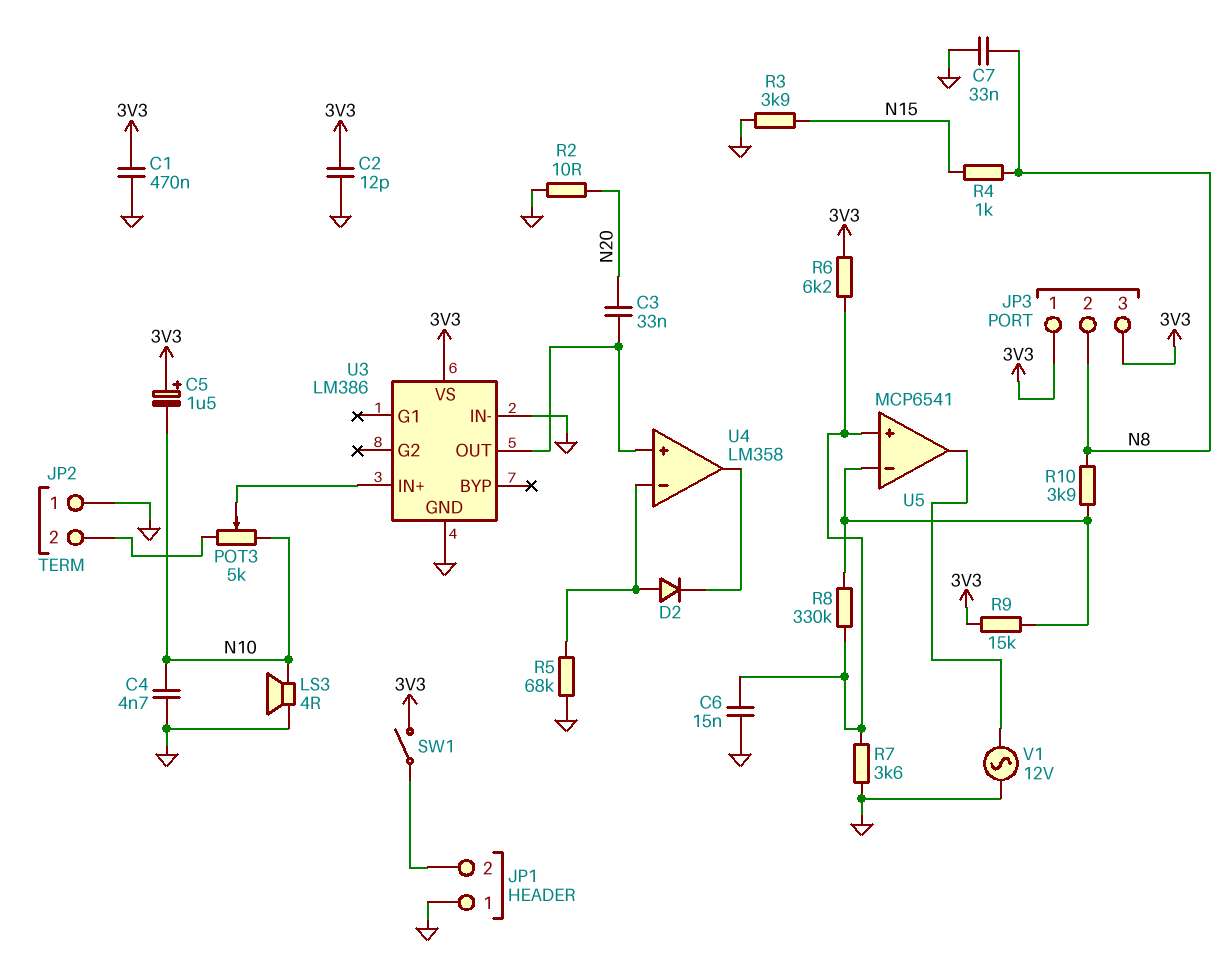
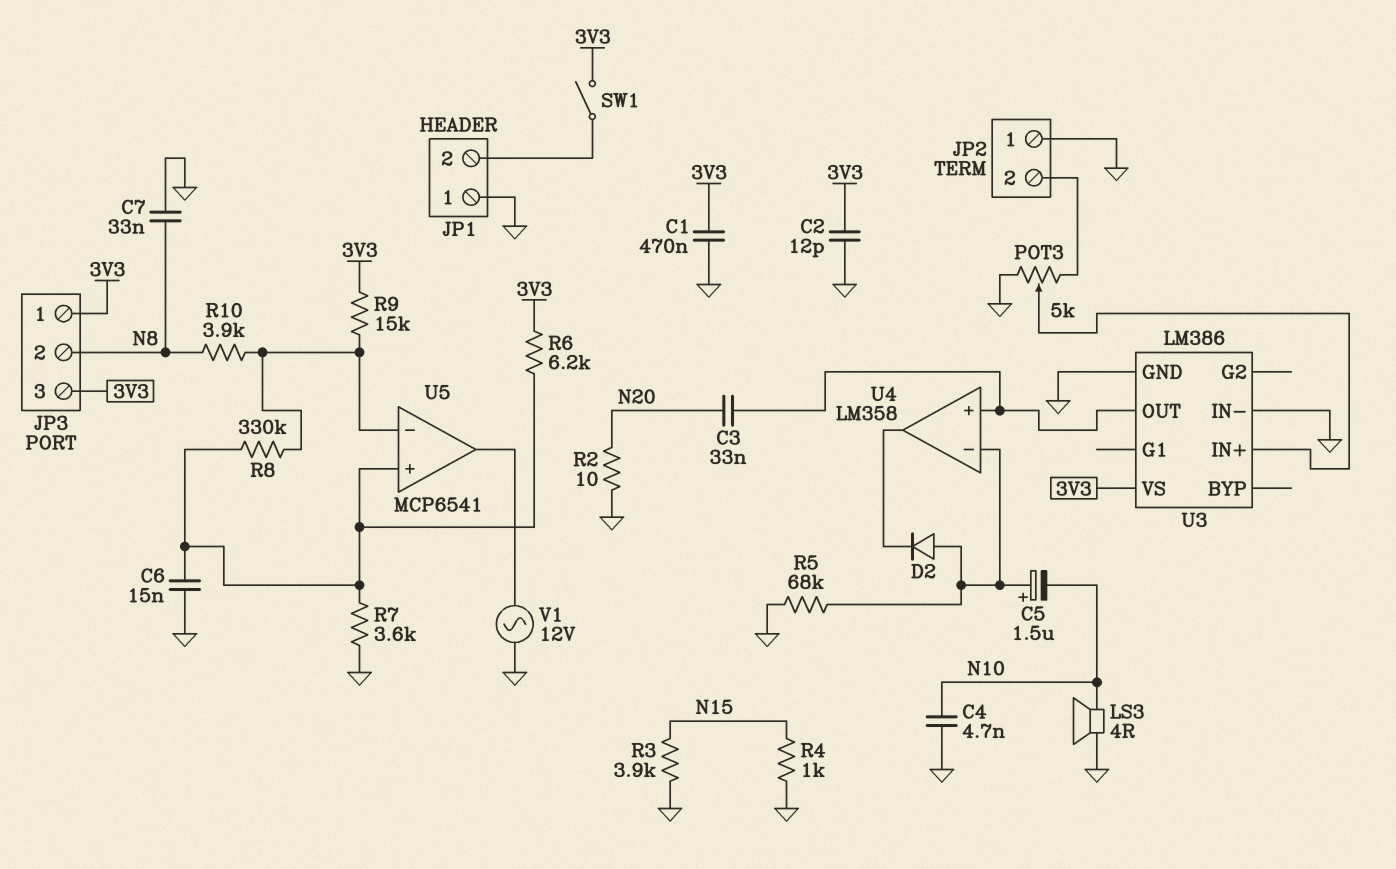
C5: 1.5uF (plus 3V3, minus N10) -> 1.5uF (plus U4/in-, minus N10)
POT3: 5k (JP2/2, N10, wiper U3/IN+) -> 5k (GND, JP2/2, wiper U3/IN+)
R4: 1k (N8, N15) -> 1k (GND, N15)

